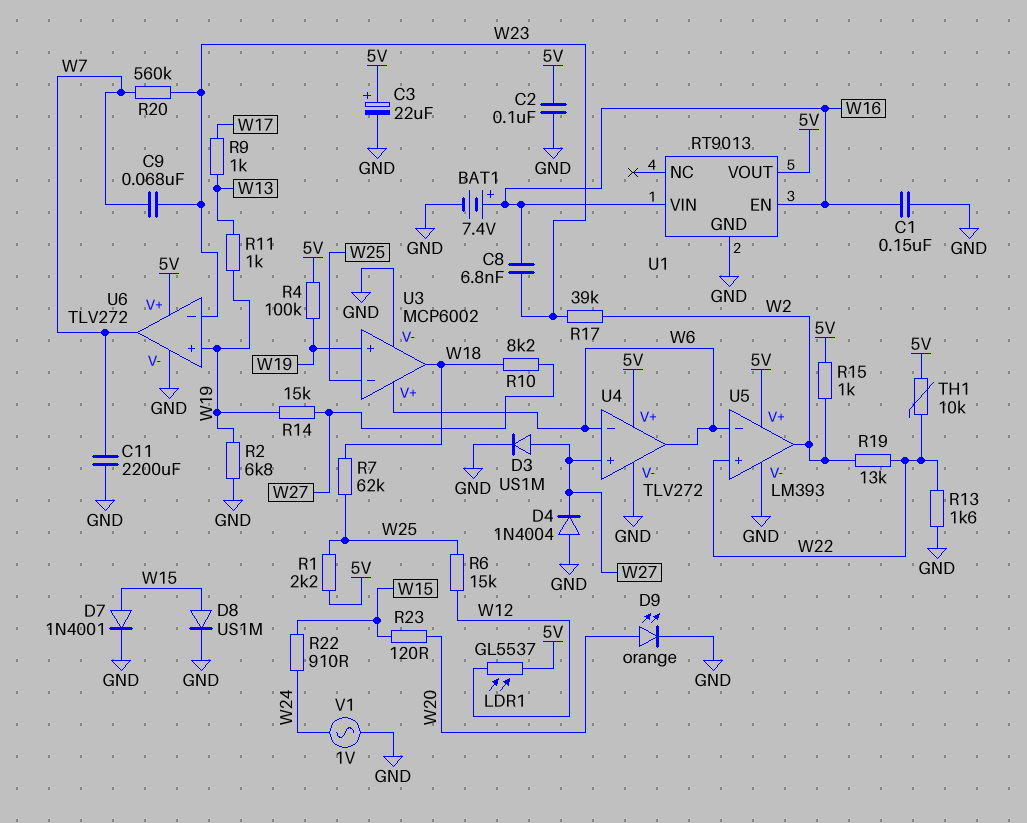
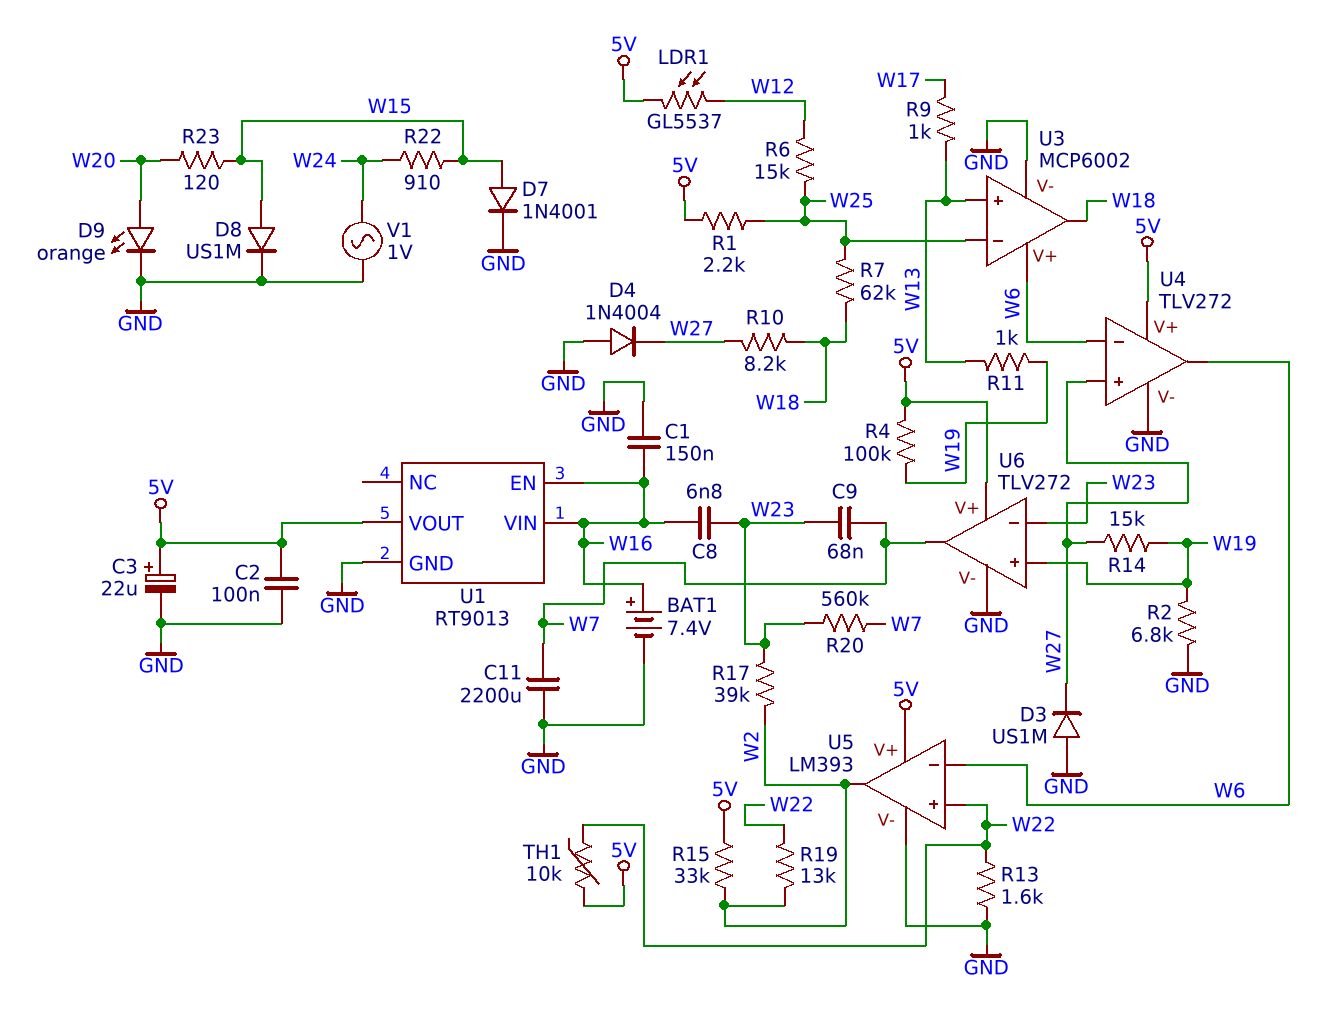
D3: diode US1M (A W27, K GND) -> diode US1M (A GND, K W27)
R15: 1k (5V, W2) -> 33k (5V, W2)
U3 pin in+: W19 -> W13

